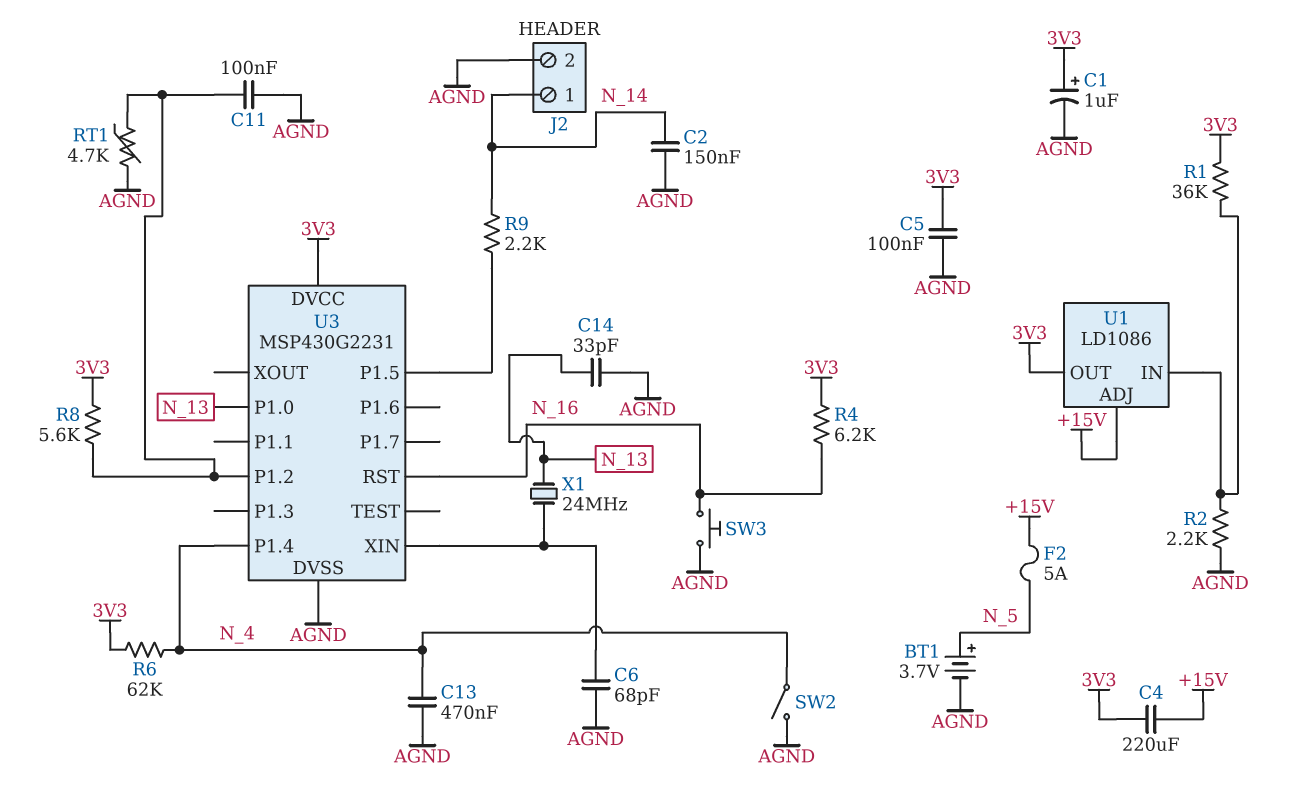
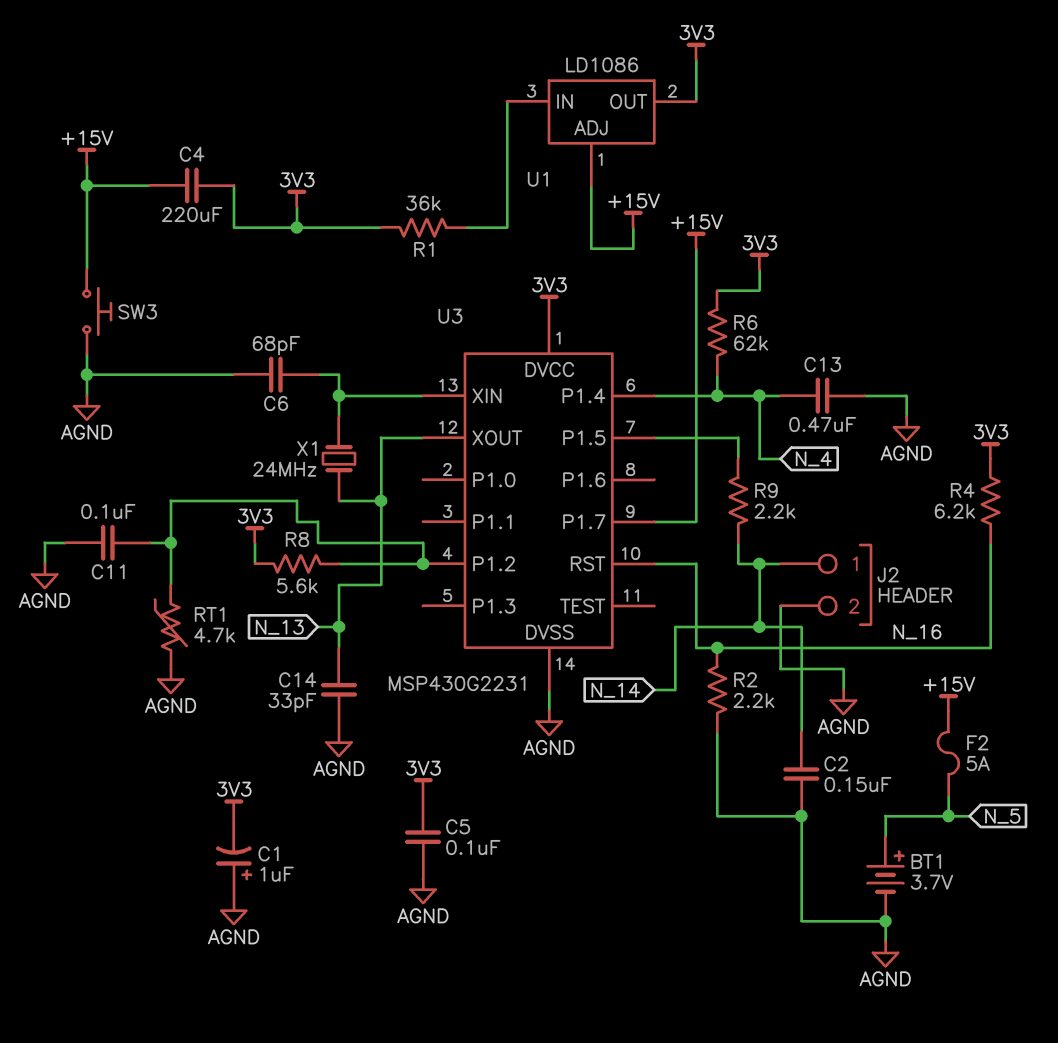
C1: 1uF (plus 3V3, minus AGND) -> 1uF (plus AGND, minus 3V3)
R2: 2.2k (AGND, U1/IN) -> 2.2k (AGND, N_16)
SW2: switch (AGND, N_4) -> none
SW3: button (AGND, N_16) -> button (+15V, AGND)
U3 pin P1.0: N_13 -> none
U3 pin P1.7: none -> +15V
U3 pin XOUT: none -> N_13

